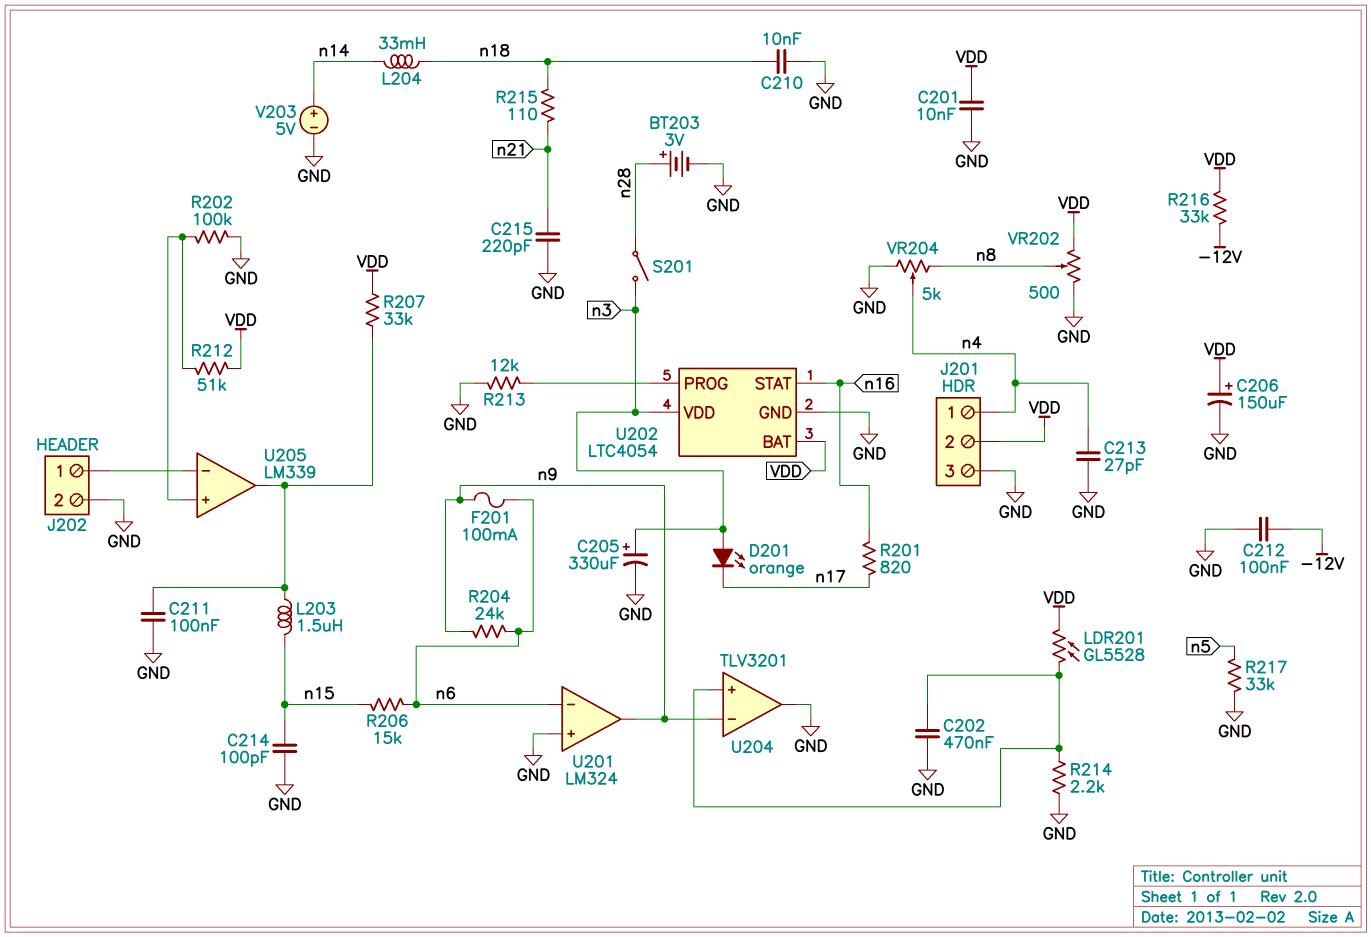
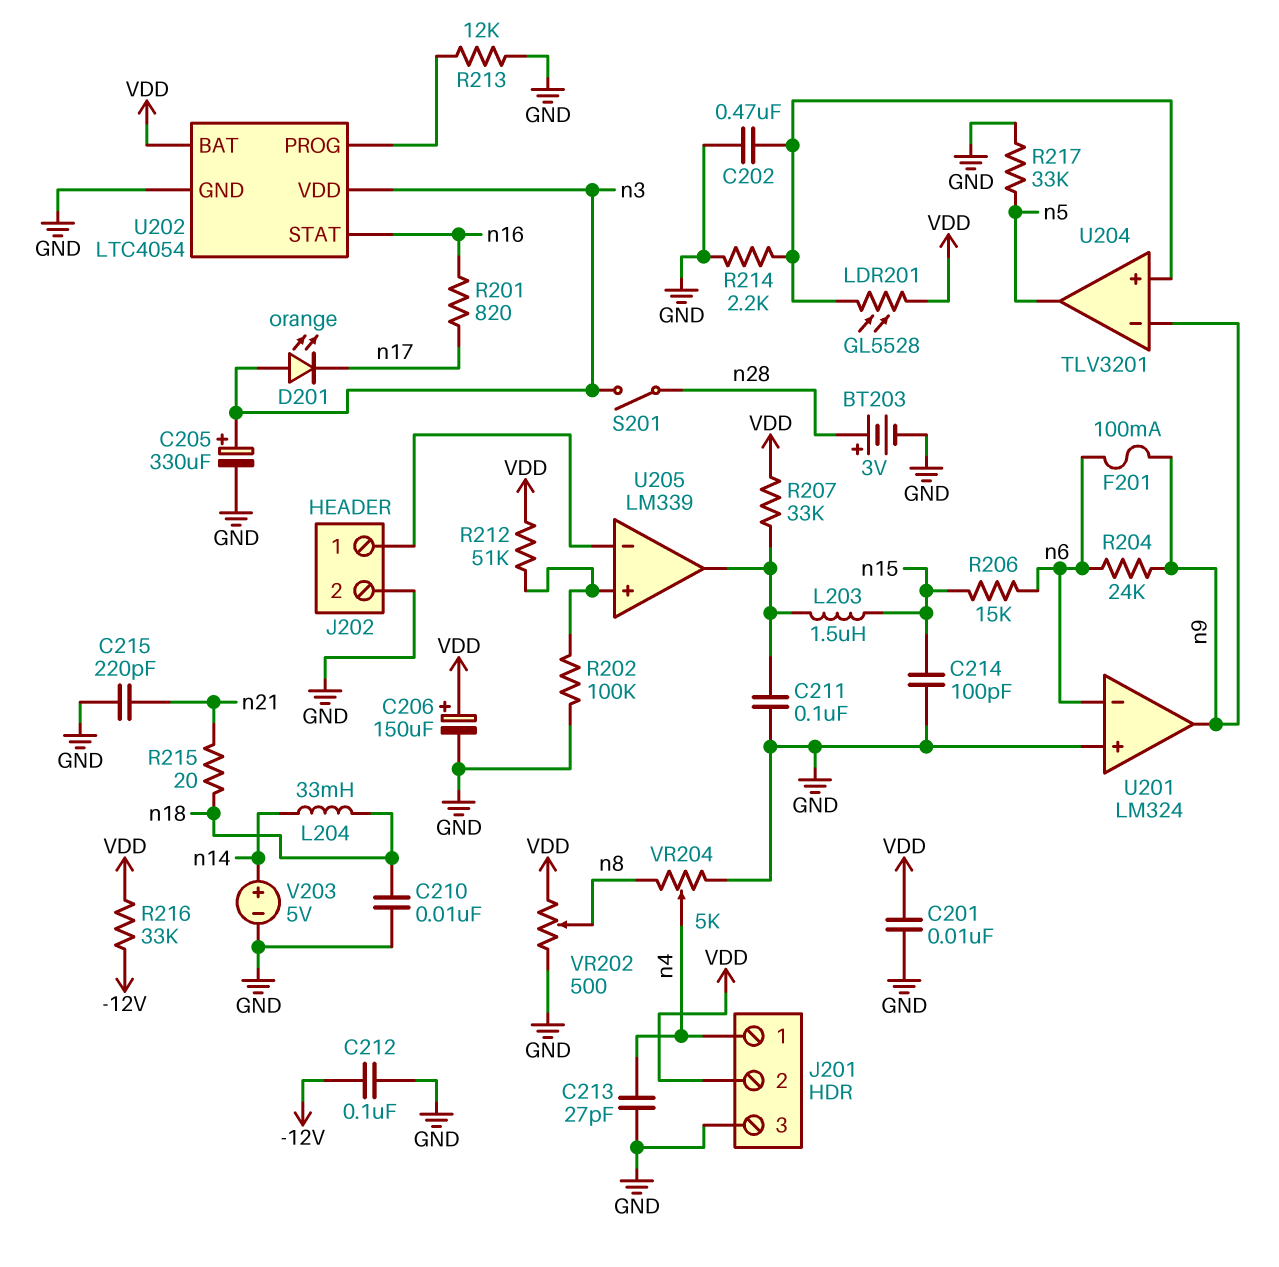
R215: 110 (n18, n21) -> 20 (n18, n21)
U204 pin out: GND -> n5

